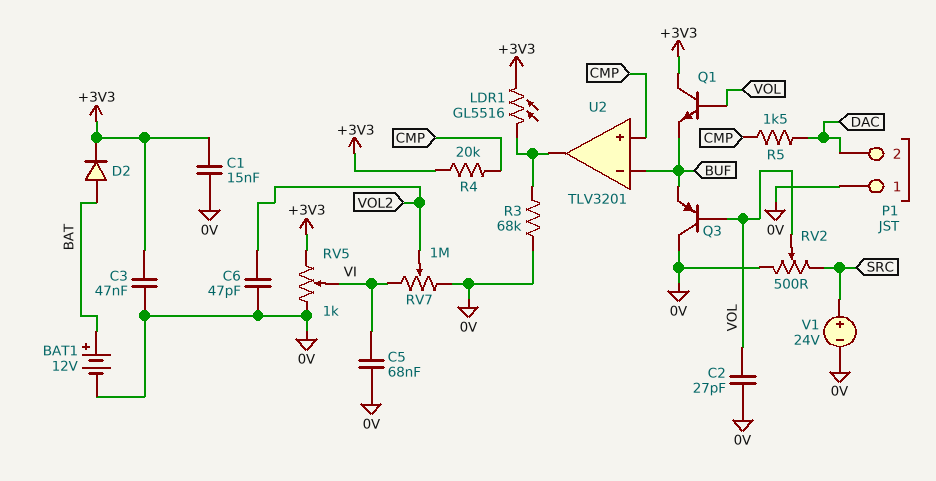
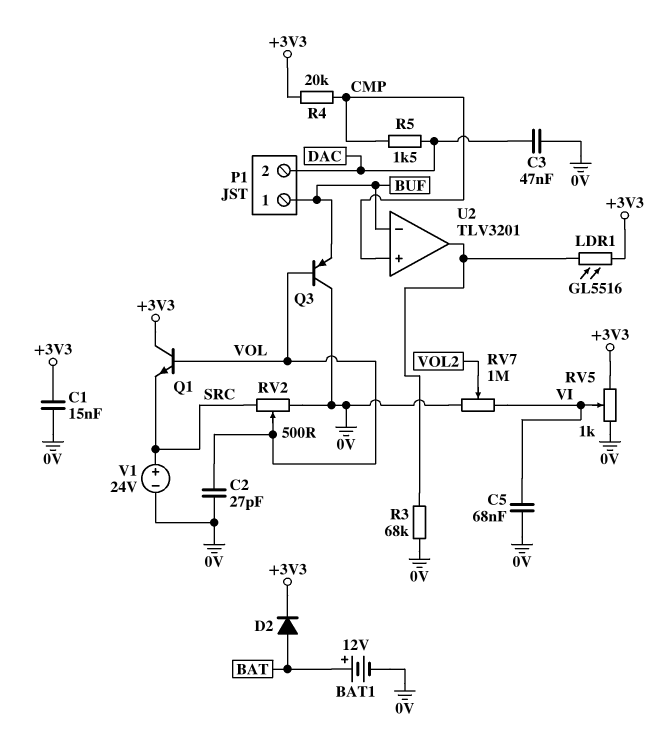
C3: 47nF (+3V3, 0V) -> 47nF (0V, DAC)
C6: 47pF (0V, VOL2) -> none
P1 pin 1: 0V -> BUF
Q1: NPN (B VOL, C +3V3, E BUF) -> NPN (B VOL, C +3V3, E SRC)

